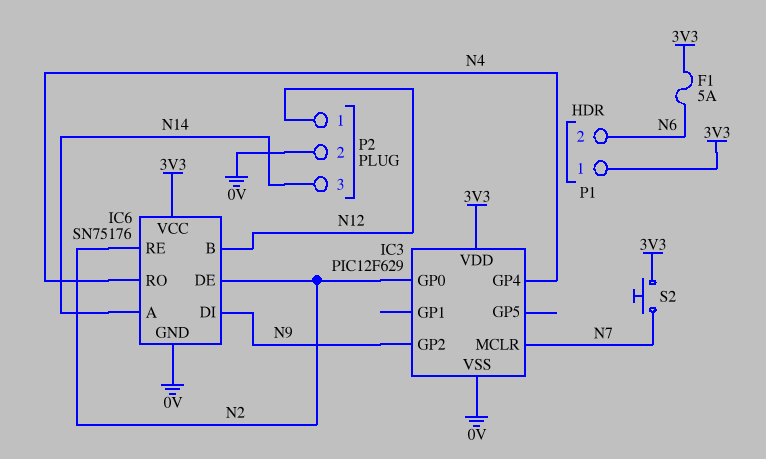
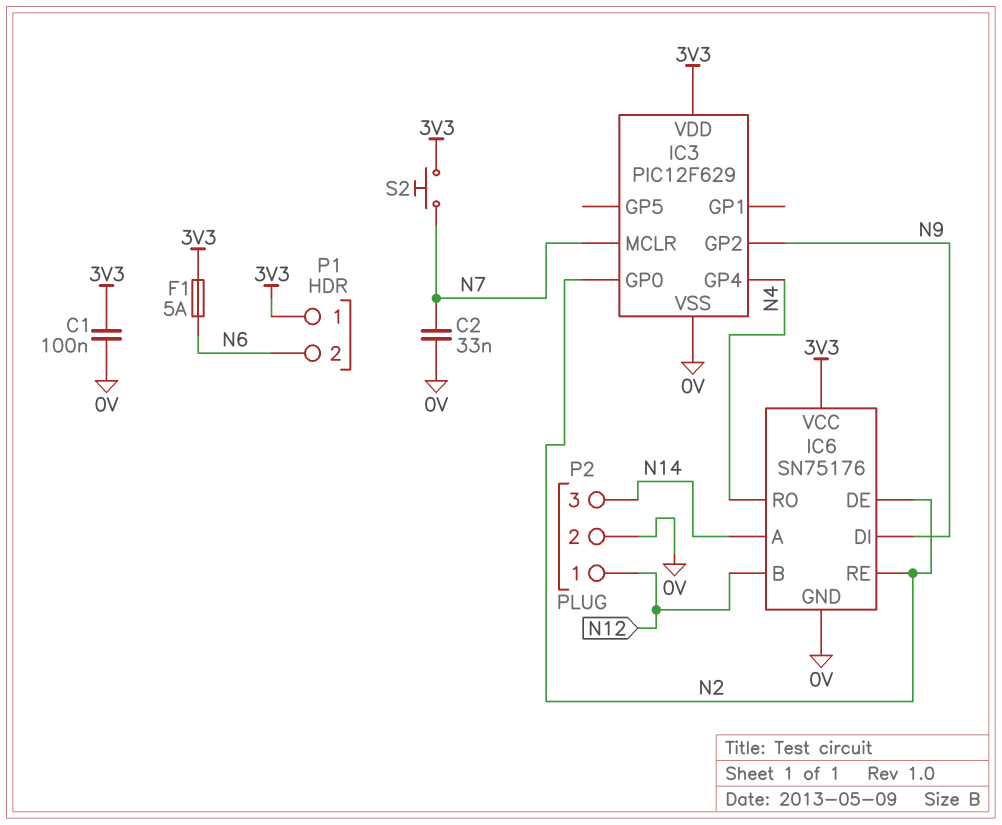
C1: none -> 100nF (0V, 3V3)
C2: none -> 33nF (0V, N7)

